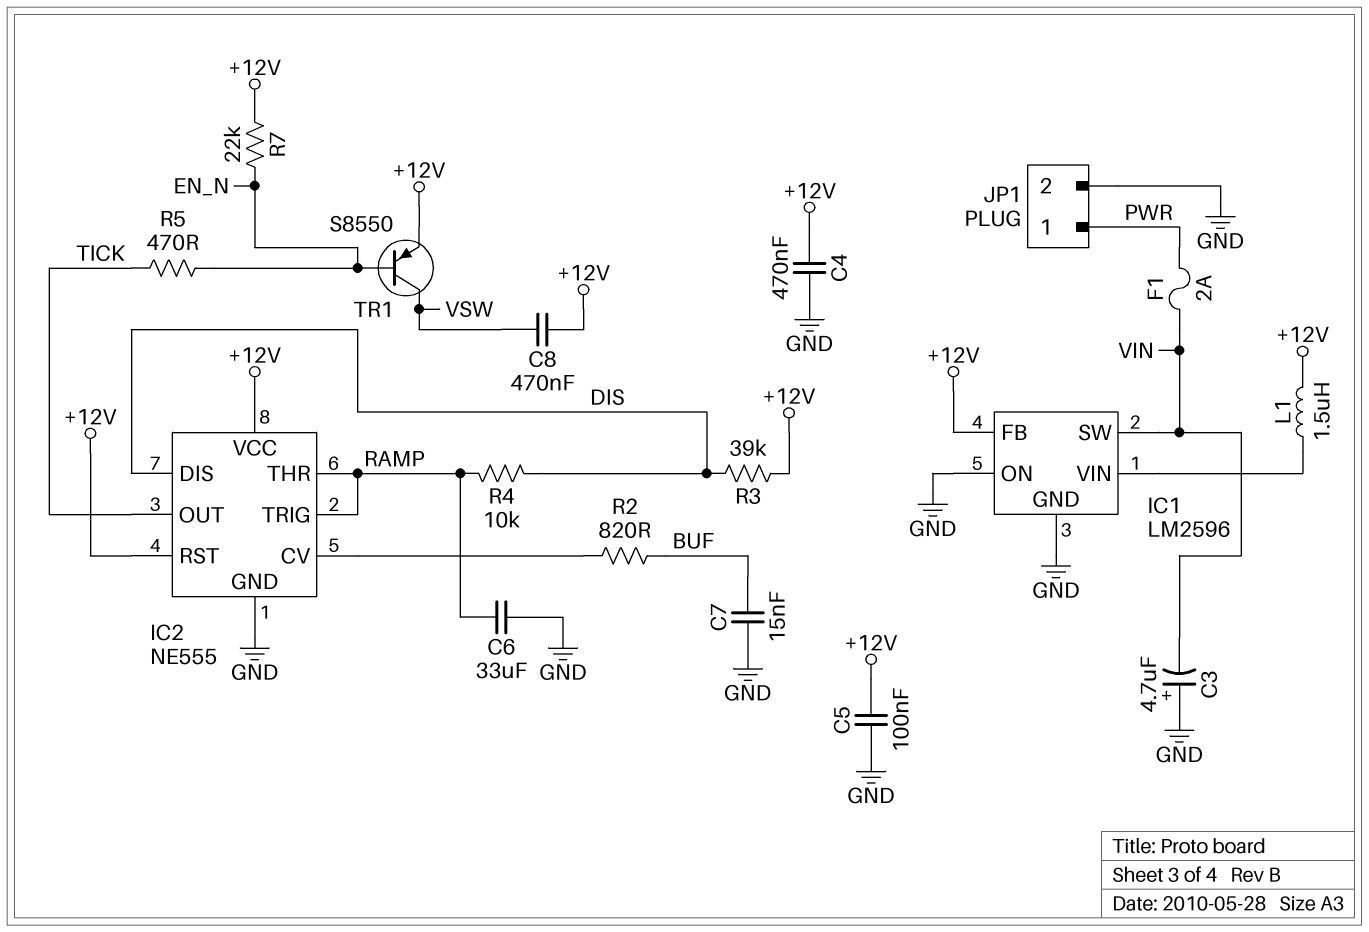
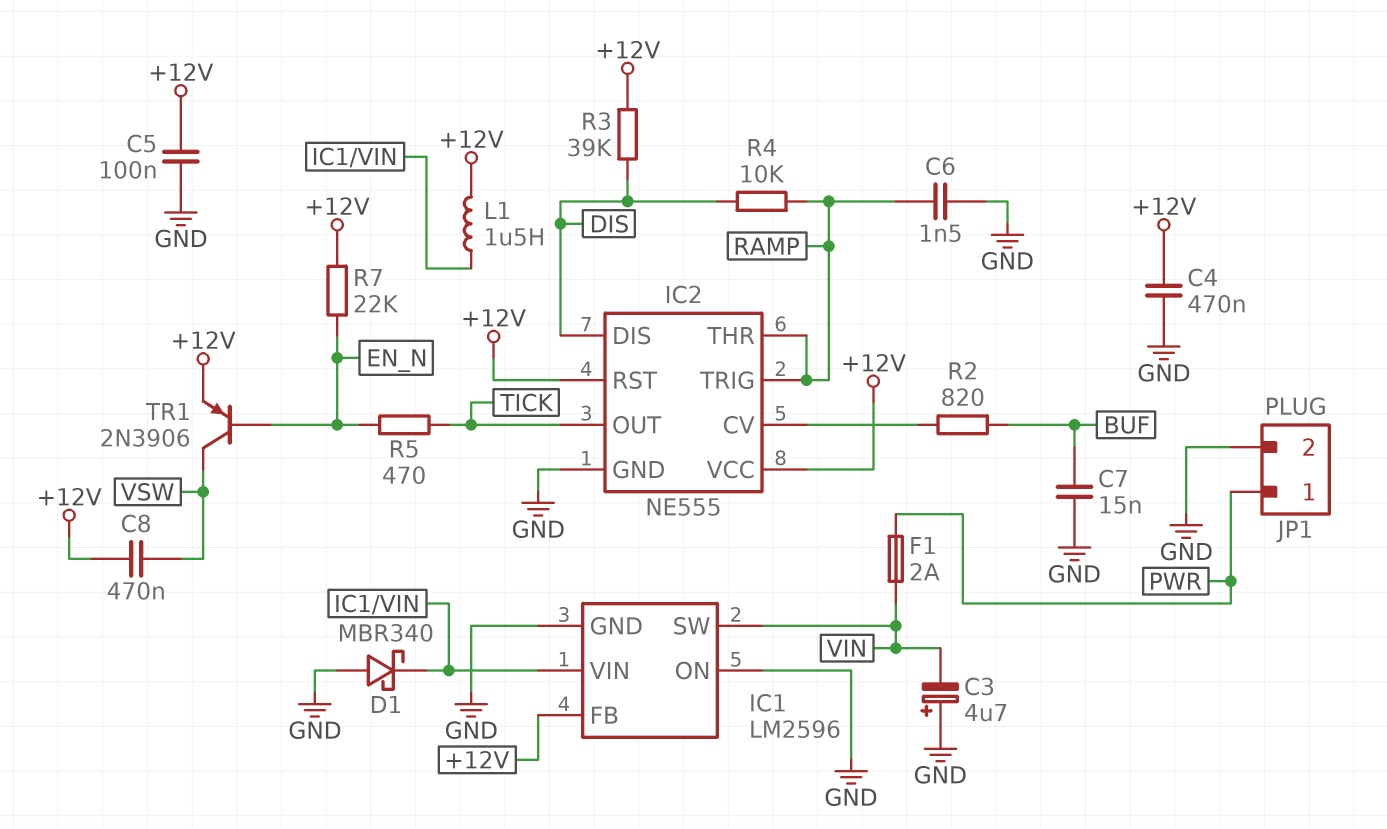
C6: 33uF (GND, RAMP) -> 1.5nF (GND, RAMP)
D1: none -> schottky MBR340 (A GND, K IC1/VIN)
TR1: PNP S8550 (B EN_N, C VSW, E +12V) -> PNP 2N3906 (B EN_N, C VSW, E +12V)

